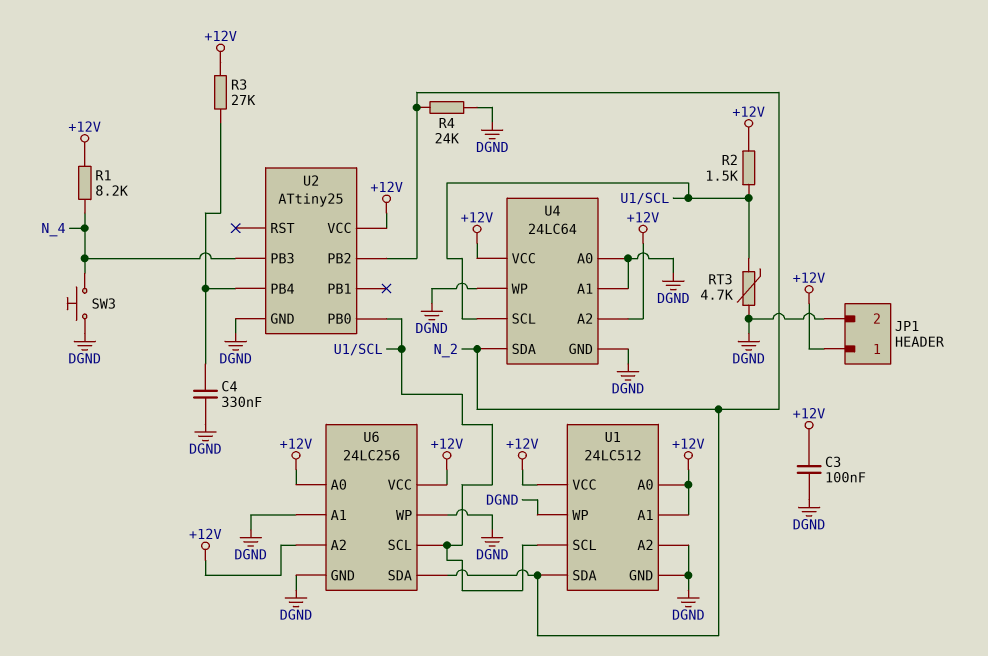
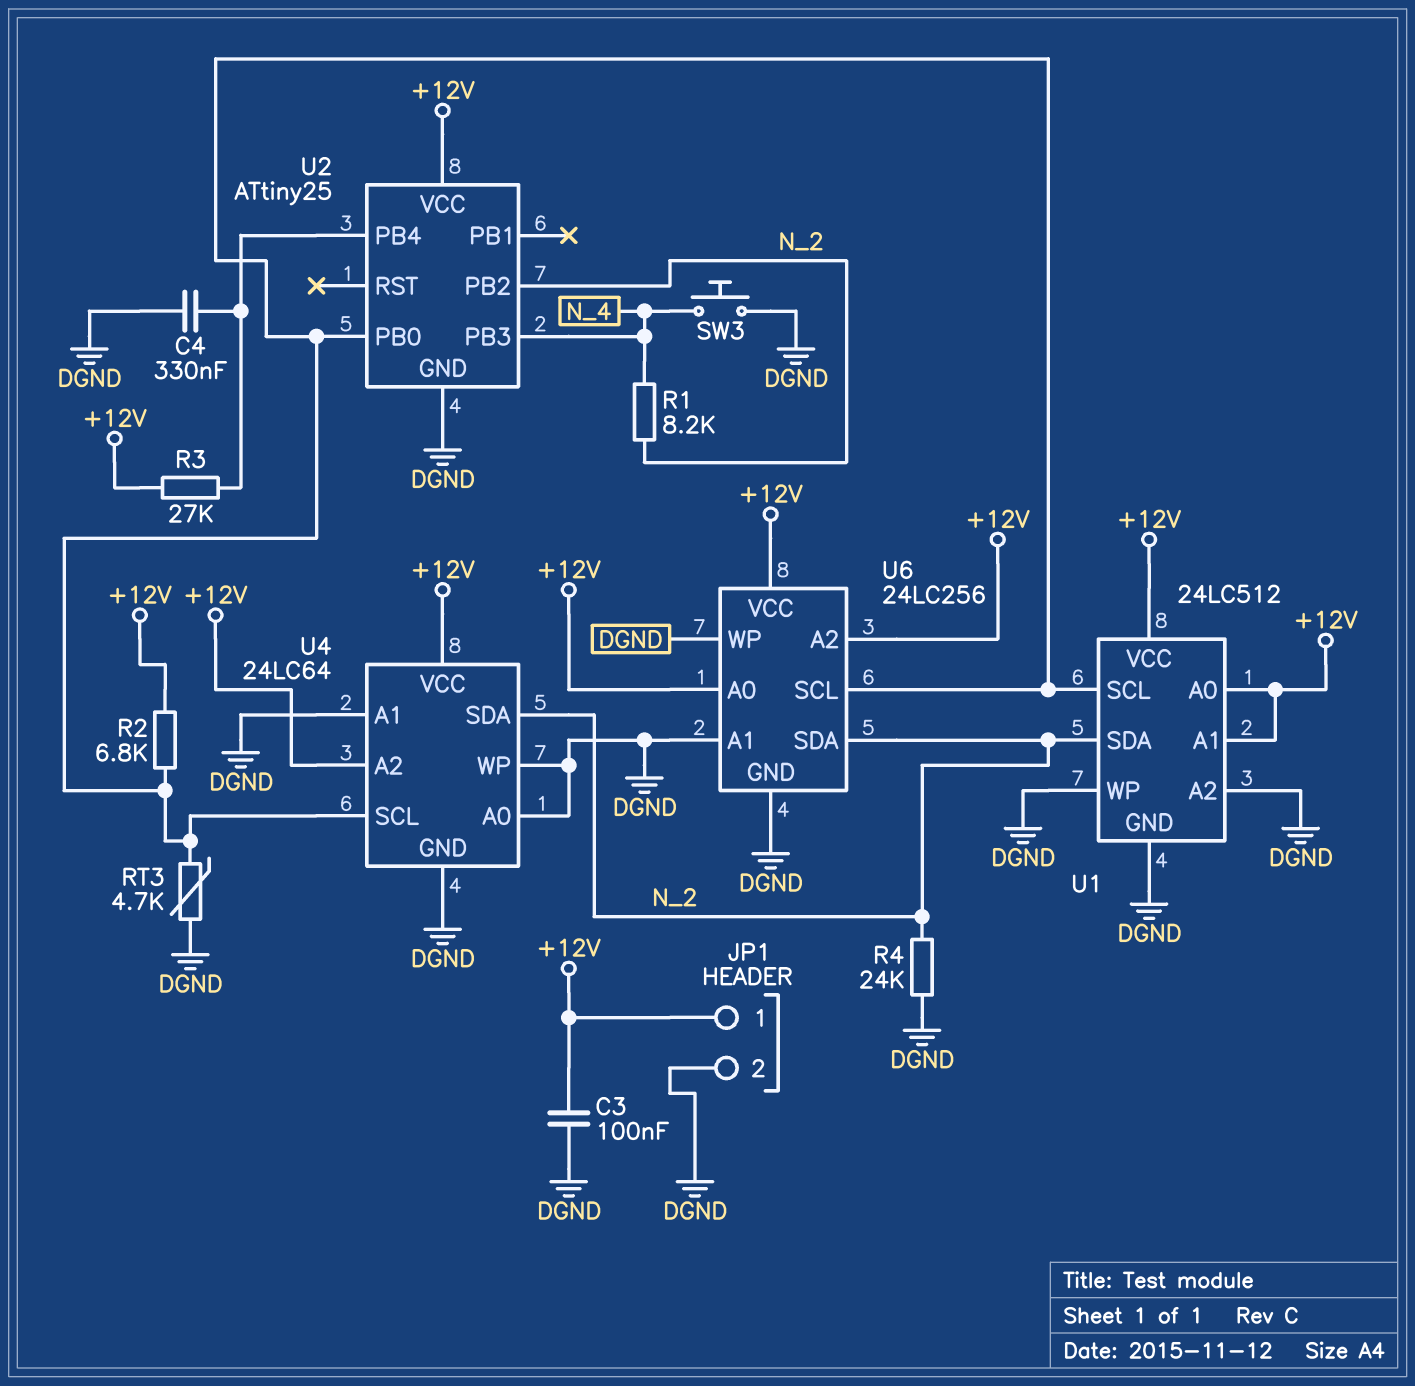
R1: 8.2k (+12V, N_4) -> 8.2k (N_2, N_4)
R2: 1.5k (+12V, U1/SCL) -> 6.8k (+12V, U1/SCL)

